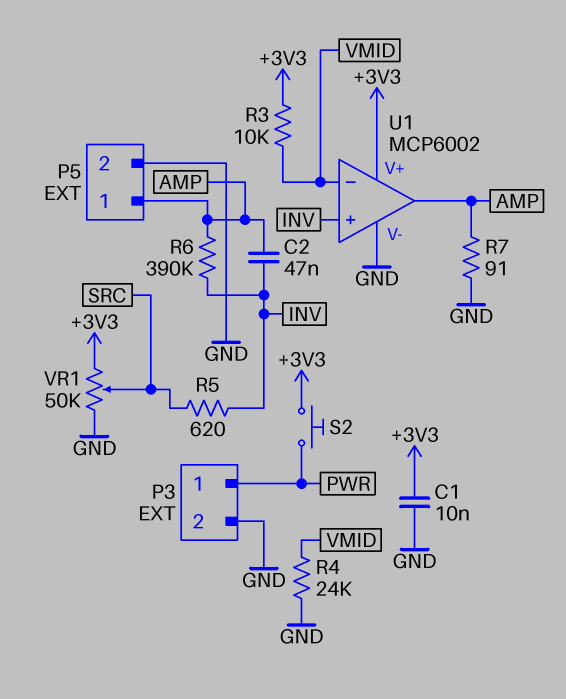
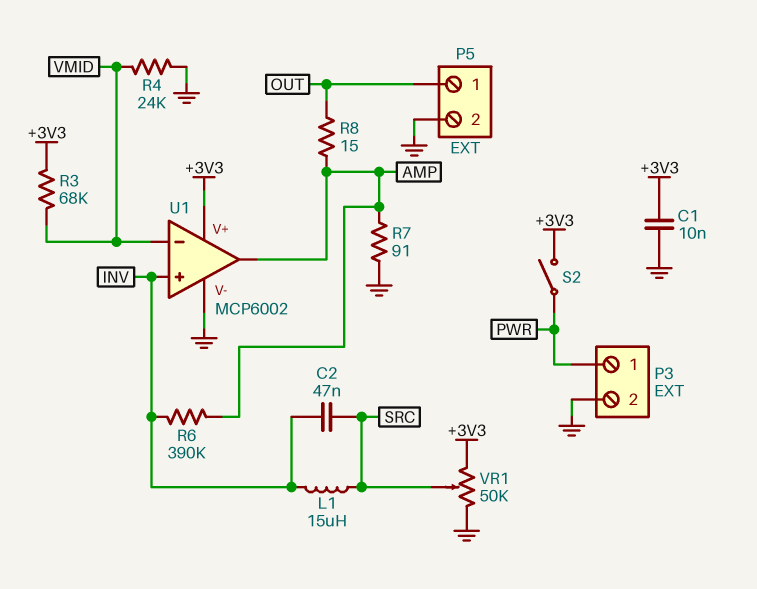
C2: 47nF (AMP, INV) -> 47nF (INV, SRC)
L1: none -> 15uH (INV, SRC)
P5 pin 1: AMP -> OUT
R3: 10k (+3V3, VMID) -> 68k (+3V3, VMID)
R5: 620 (INV, SRC) -> none
R8: none -> 15 (AMP, OUT)
S2: button (+3V3, PWR) -> switch (+3V3, PWR)

